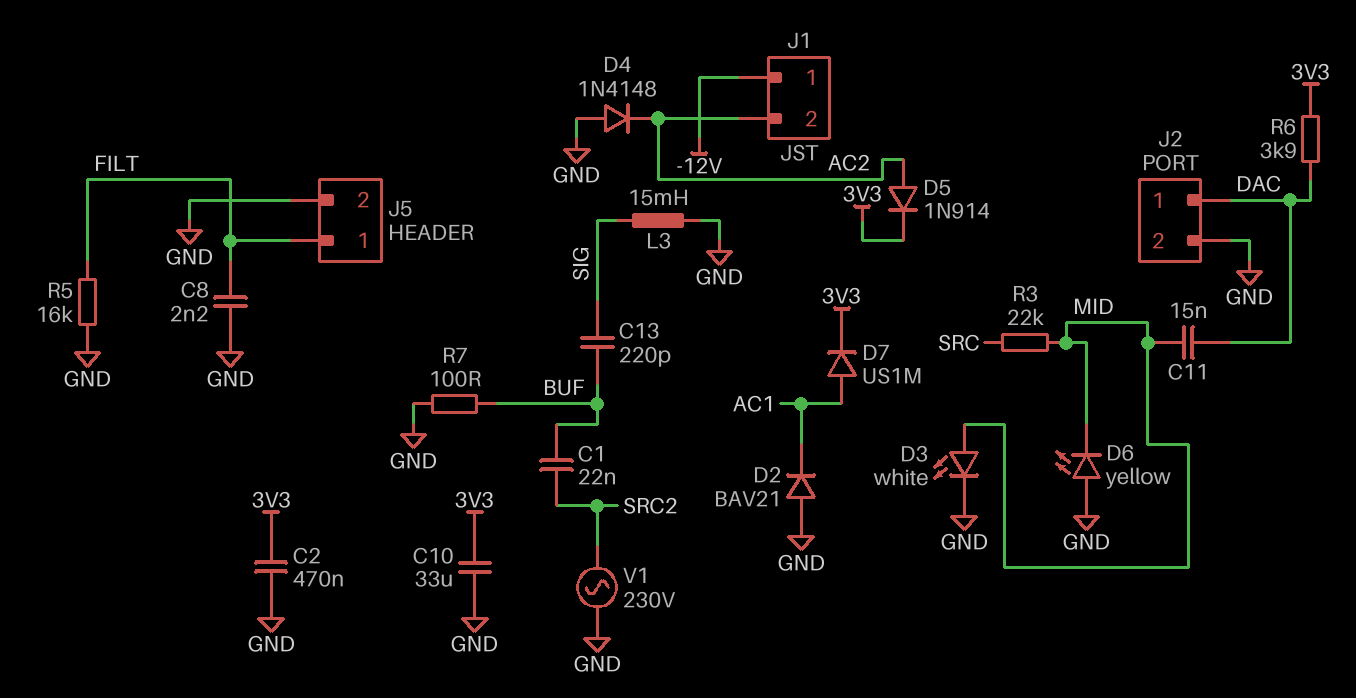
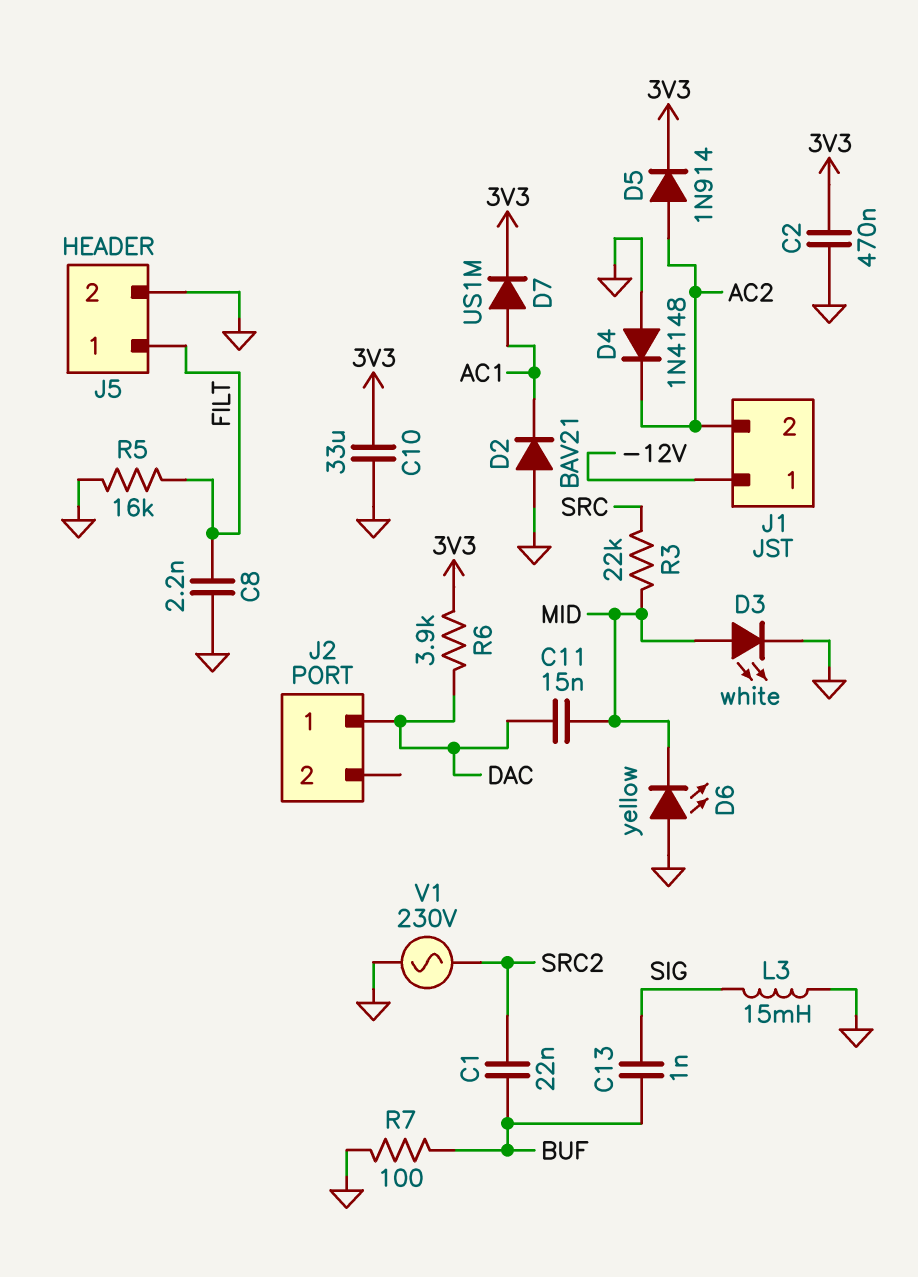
C13: 220pF (BUF, SIG) -> 1nF (BUF, SIG)
J2 pin 2: GND -> none

